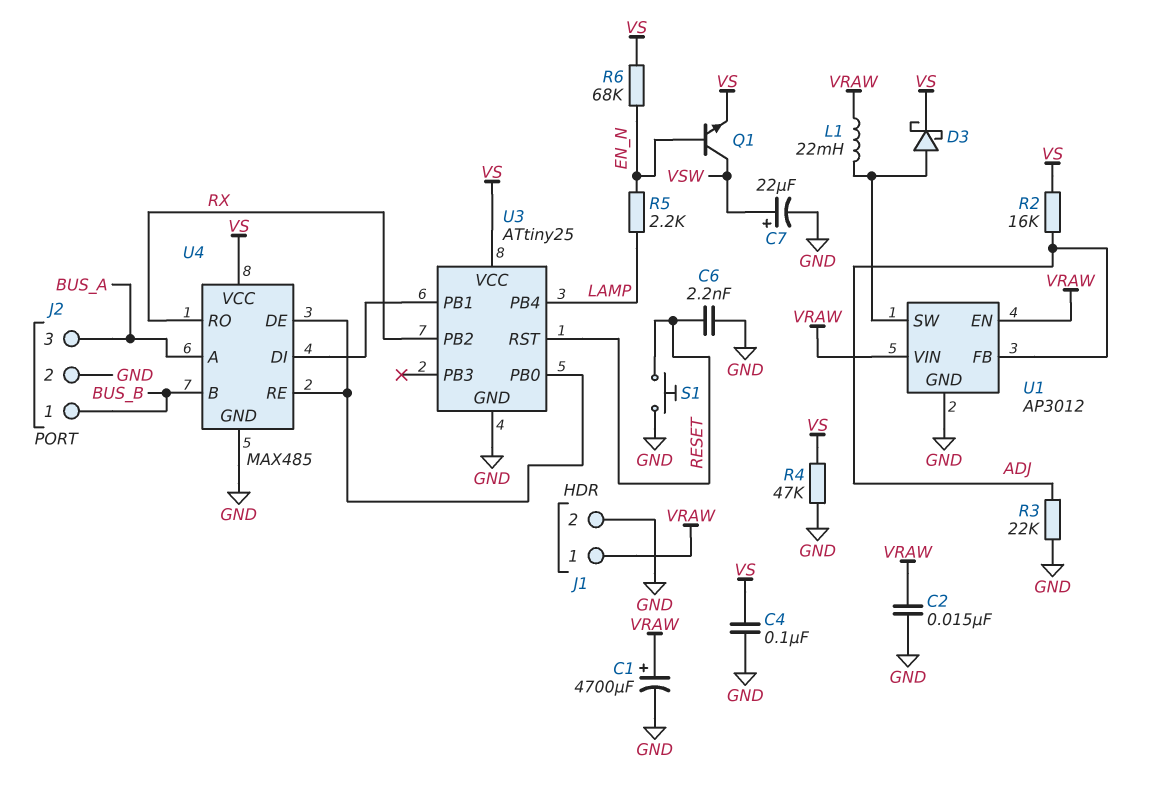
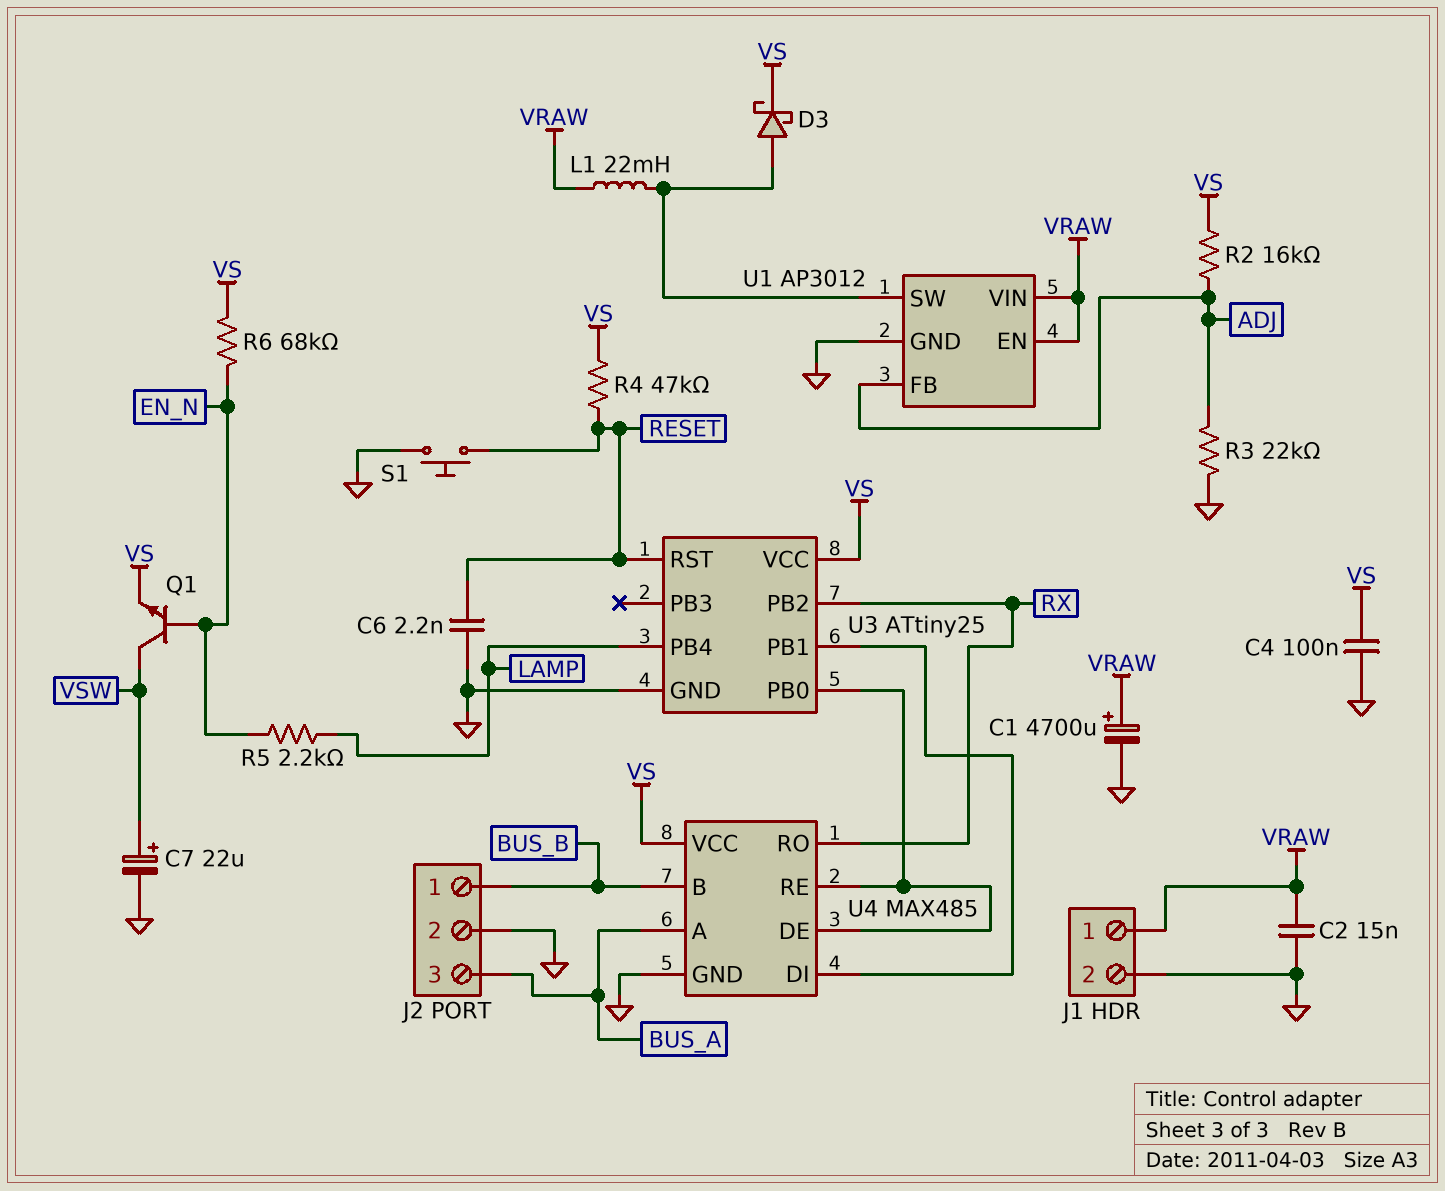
R4: 47k (GND, VS) -> 47k (RESET, VS)

